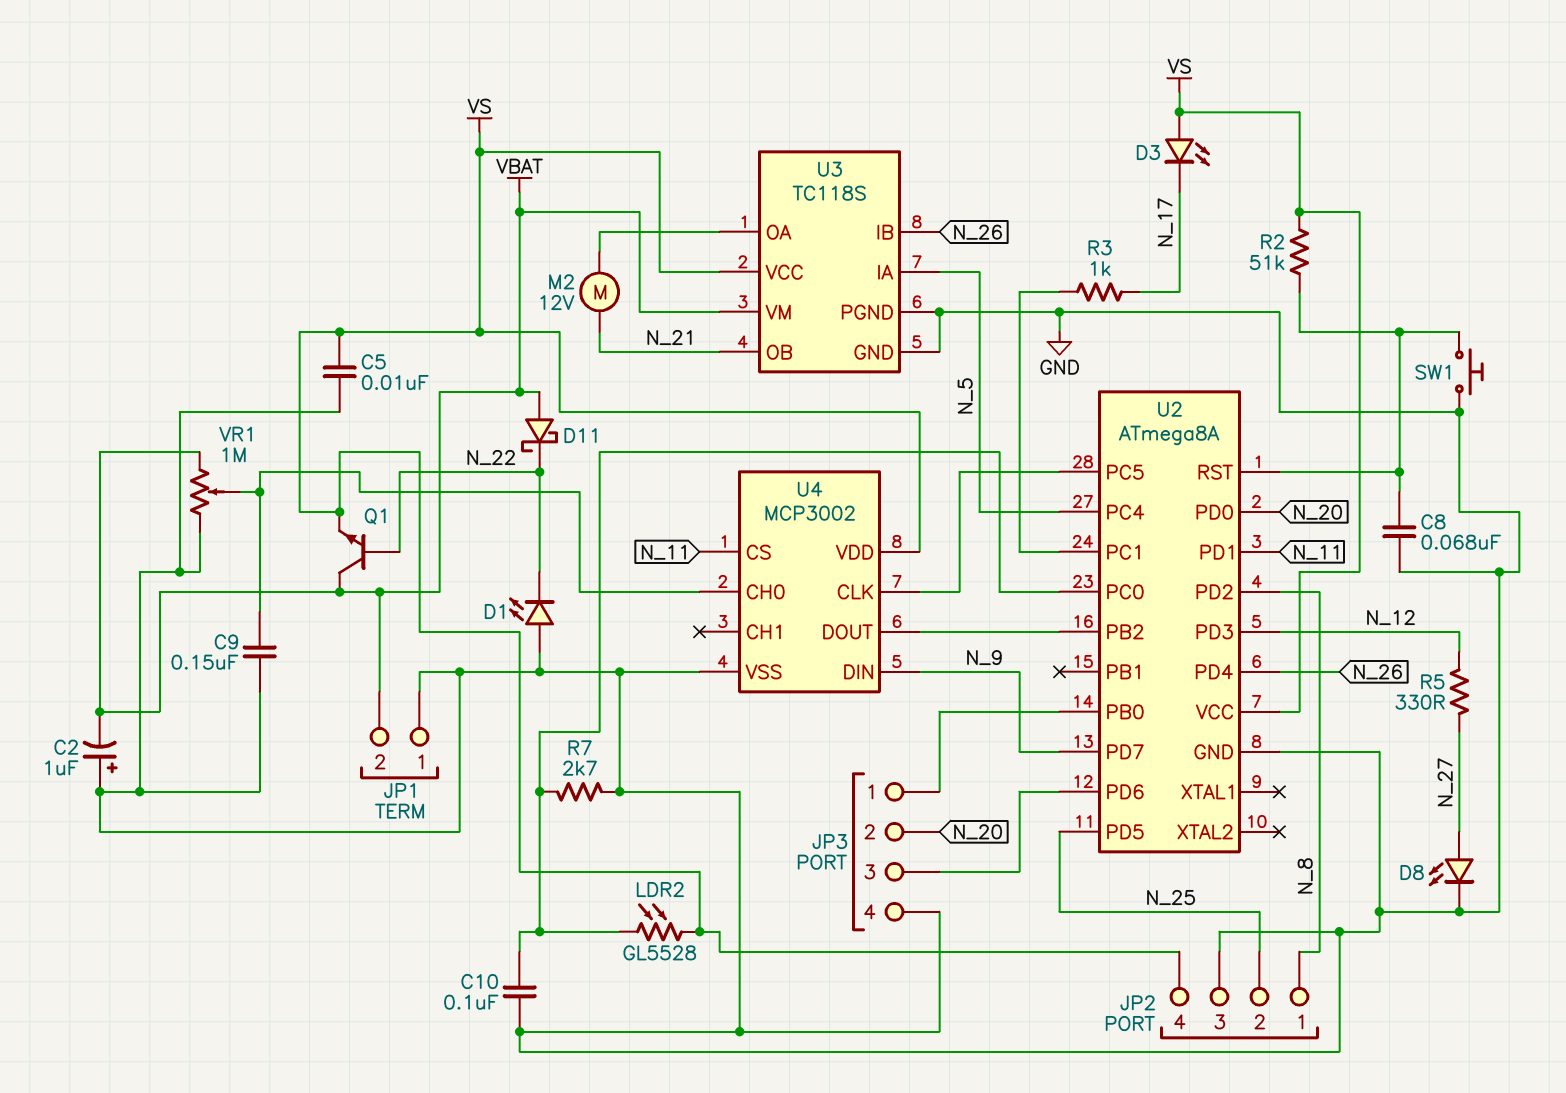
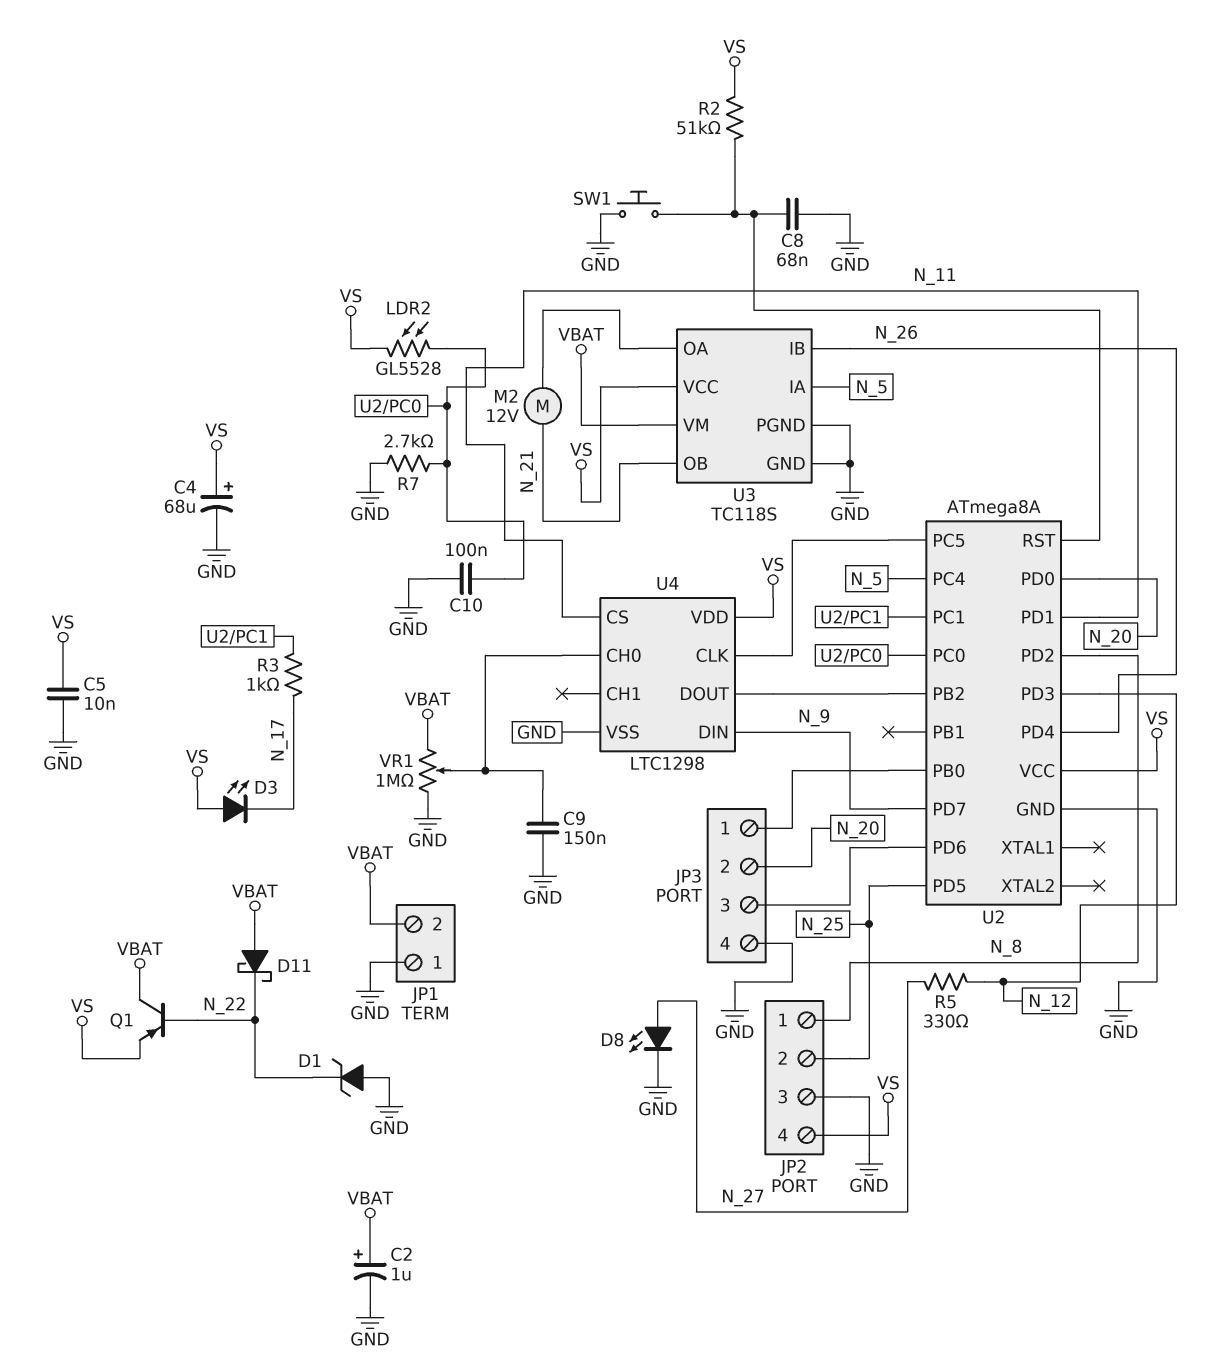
C2: 1uF (plus GND, minus VBAT) -> 1uF (plus VBAT, minus GND)
C4: none -> 68uF (plus VS, minus GND)
D1: LED (A GND, K N_22) -> zener (A GND, K N_22)
Q1: NPN (B N_22, C VBAT, E VS) -> PNP (B N_22, C VBAT, E VS)
U4: MCP3002 -> LTC1298

